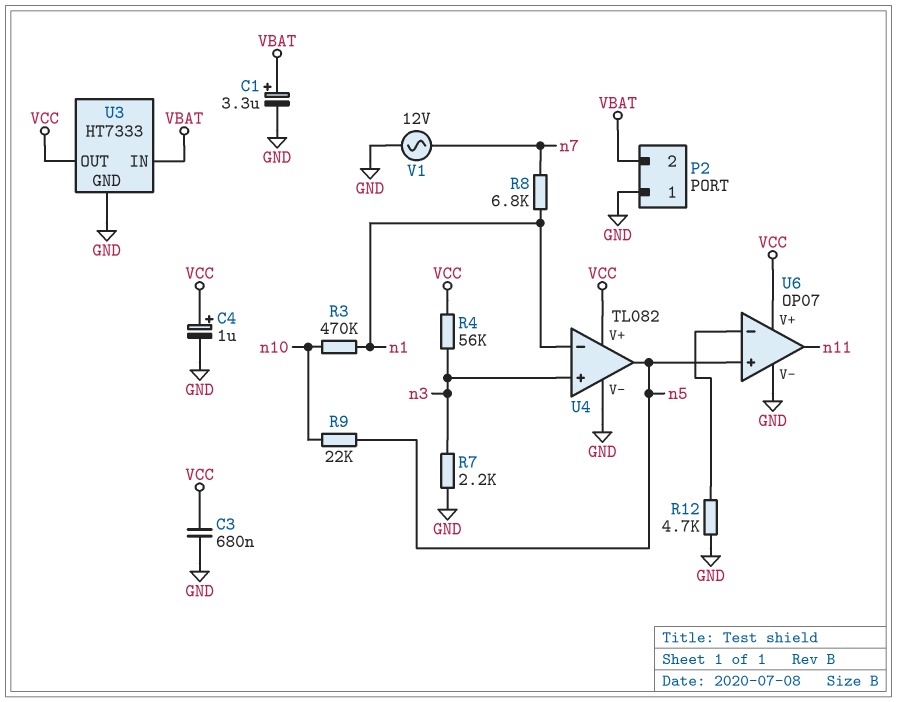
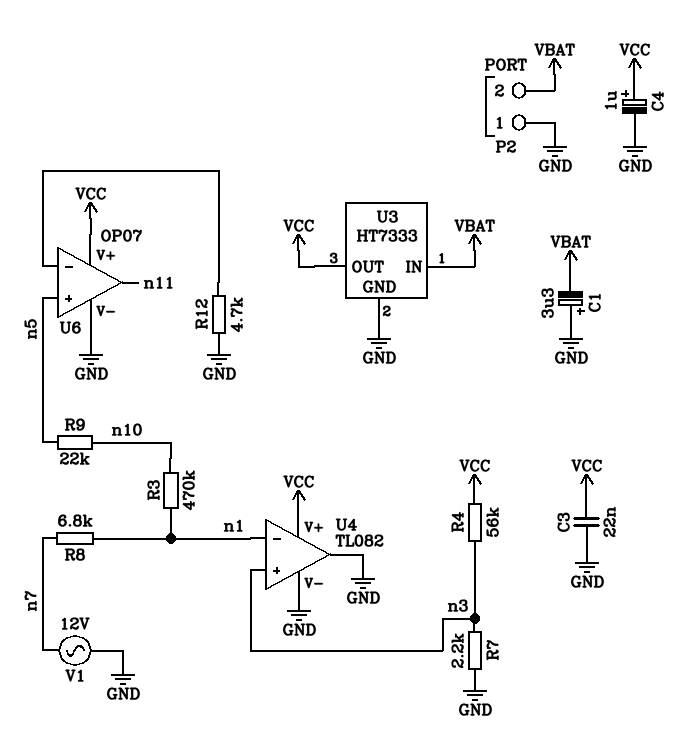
C1: 3.3uF (plus VBAT, minus GND) -> 3.3uF (plus GND, minus VBAT)
C3: 680nF (GND, VCC) -> 22nF (GND, VCC)
U4 pin out: n5 -> GND

